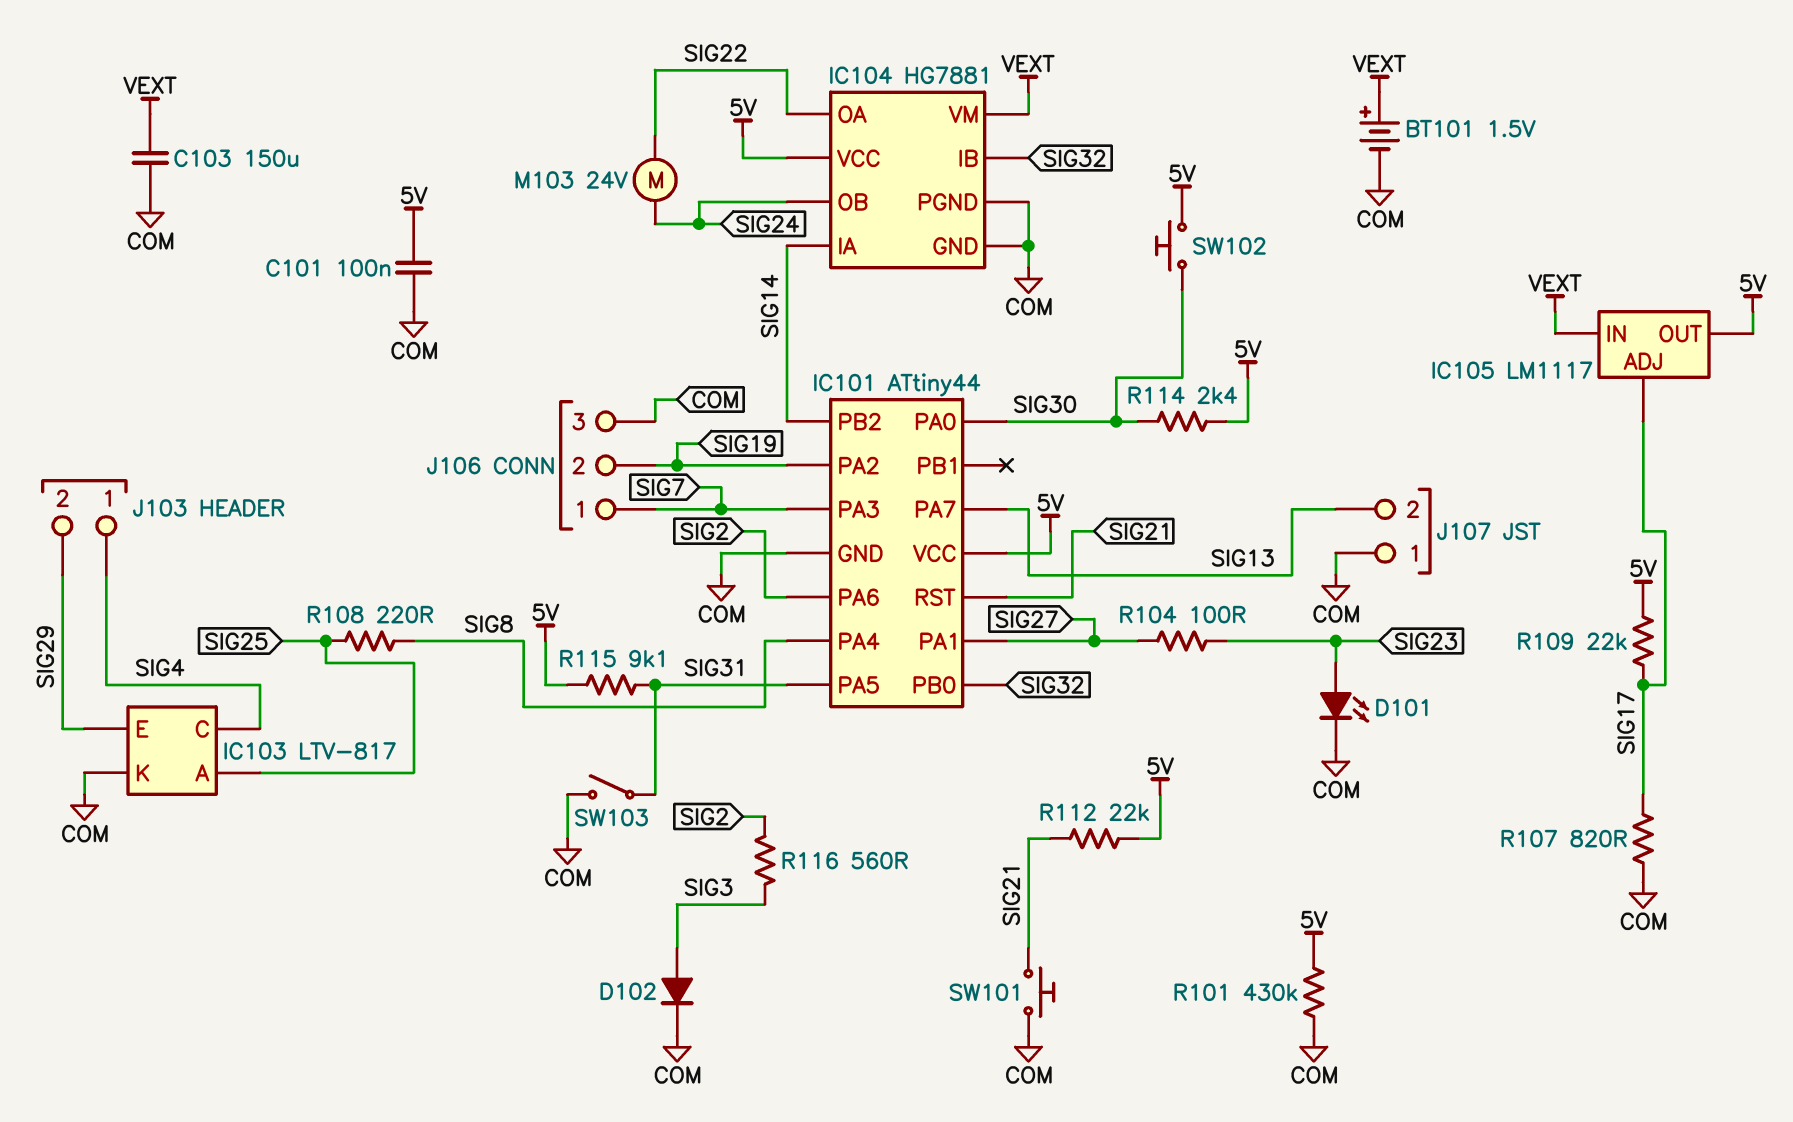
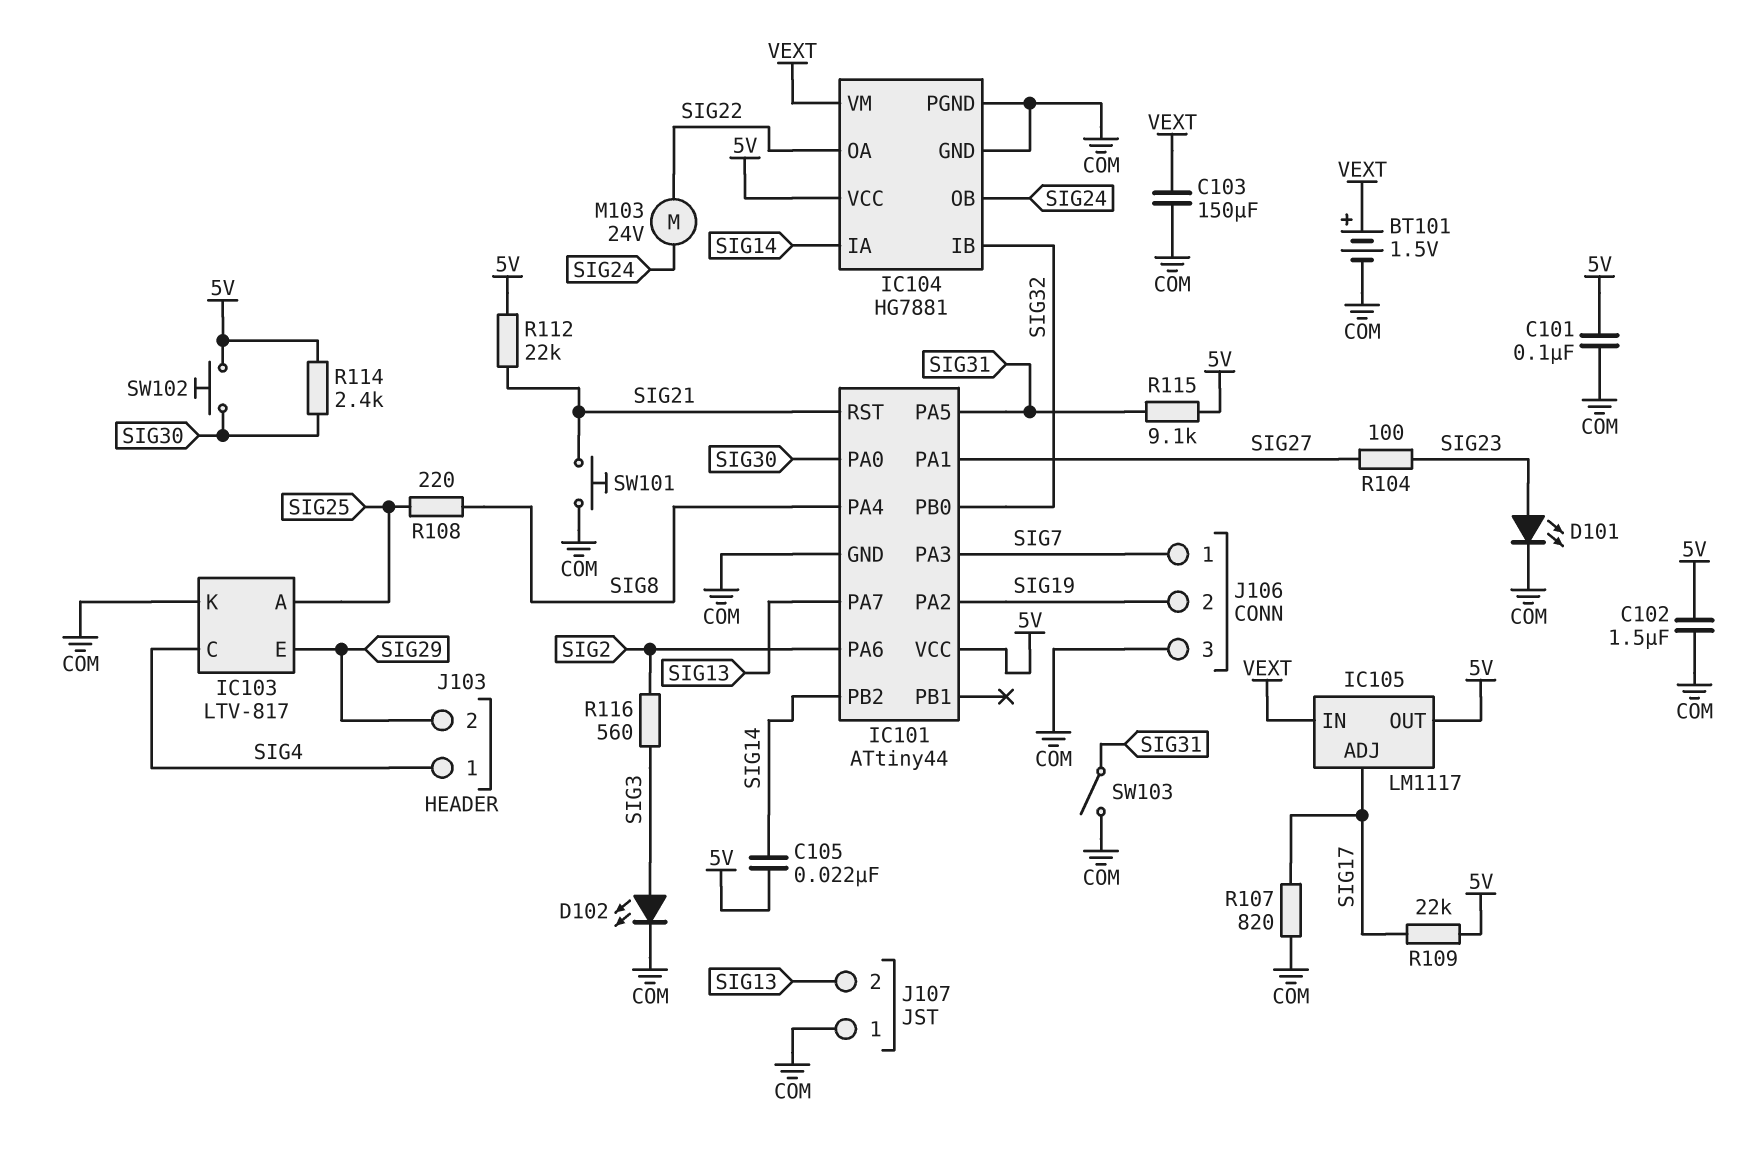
C102: none -> 1.5uF (5V, COM)
C105: none -> 22nF (5V, SIG14)
D102: diode (A SIG3, K COM) -> LED (A SIG3, K COM)
R101: 430k (5V, COM) -> none

